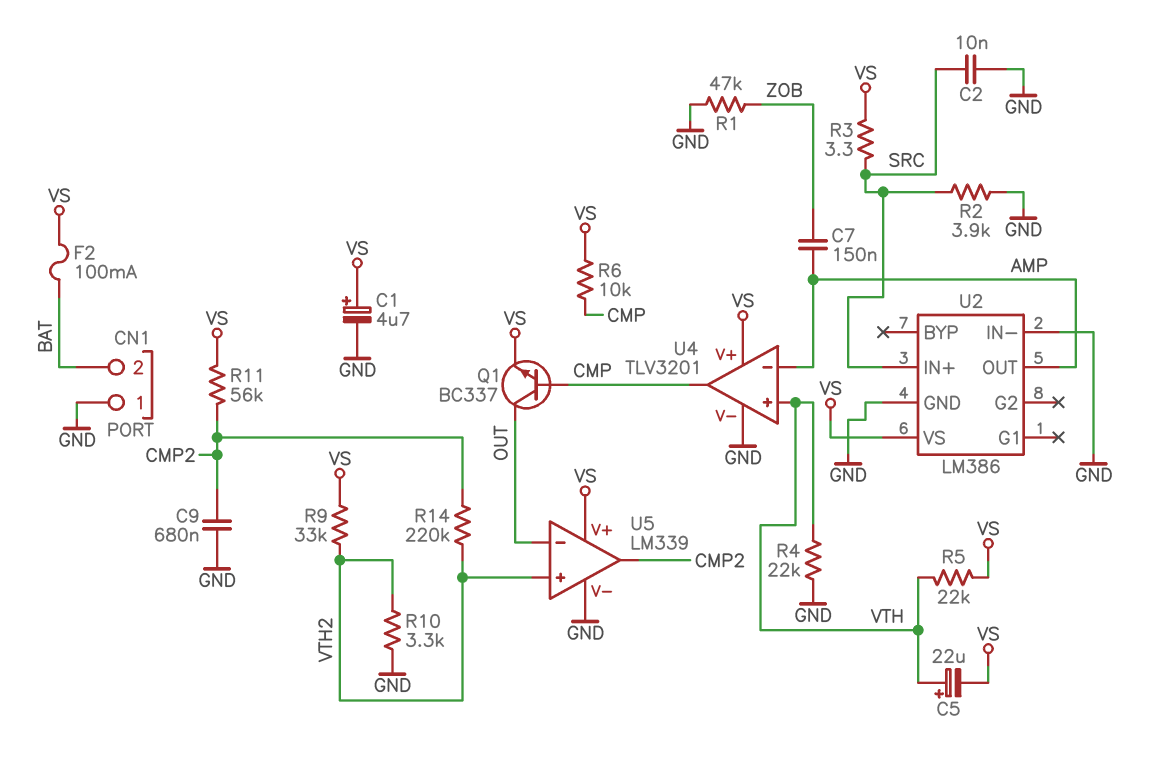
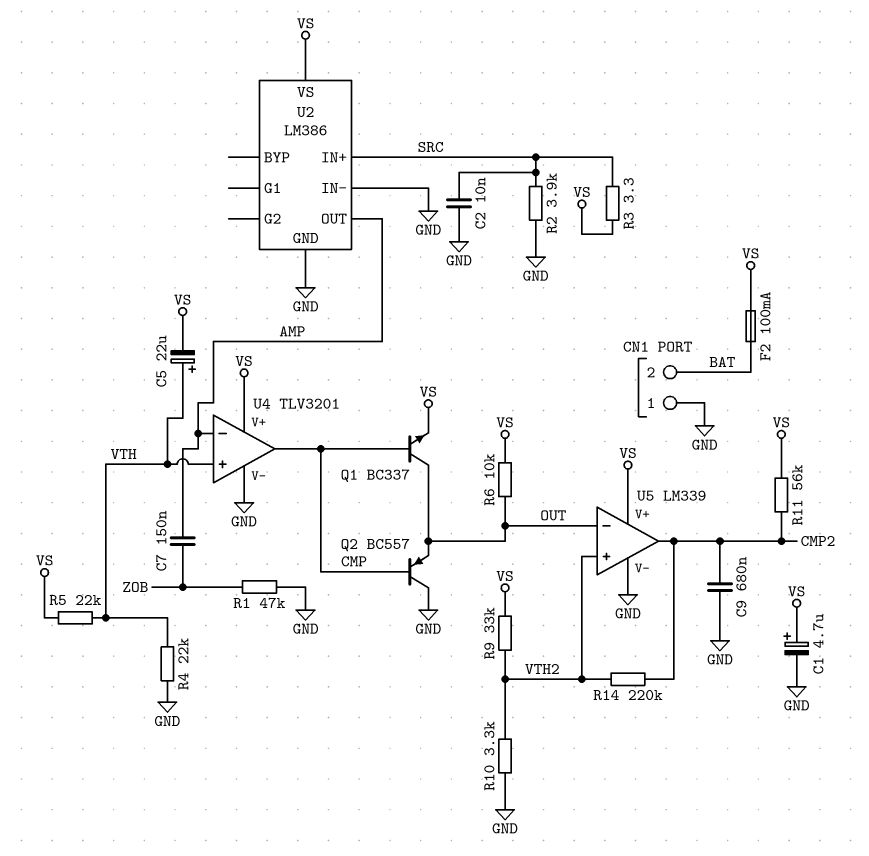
Q2: none -> PNP BC557 (B CMP, C GND, E OUT)
R6: 10k (CMP, VS) -> 10k (OUT, VS)

